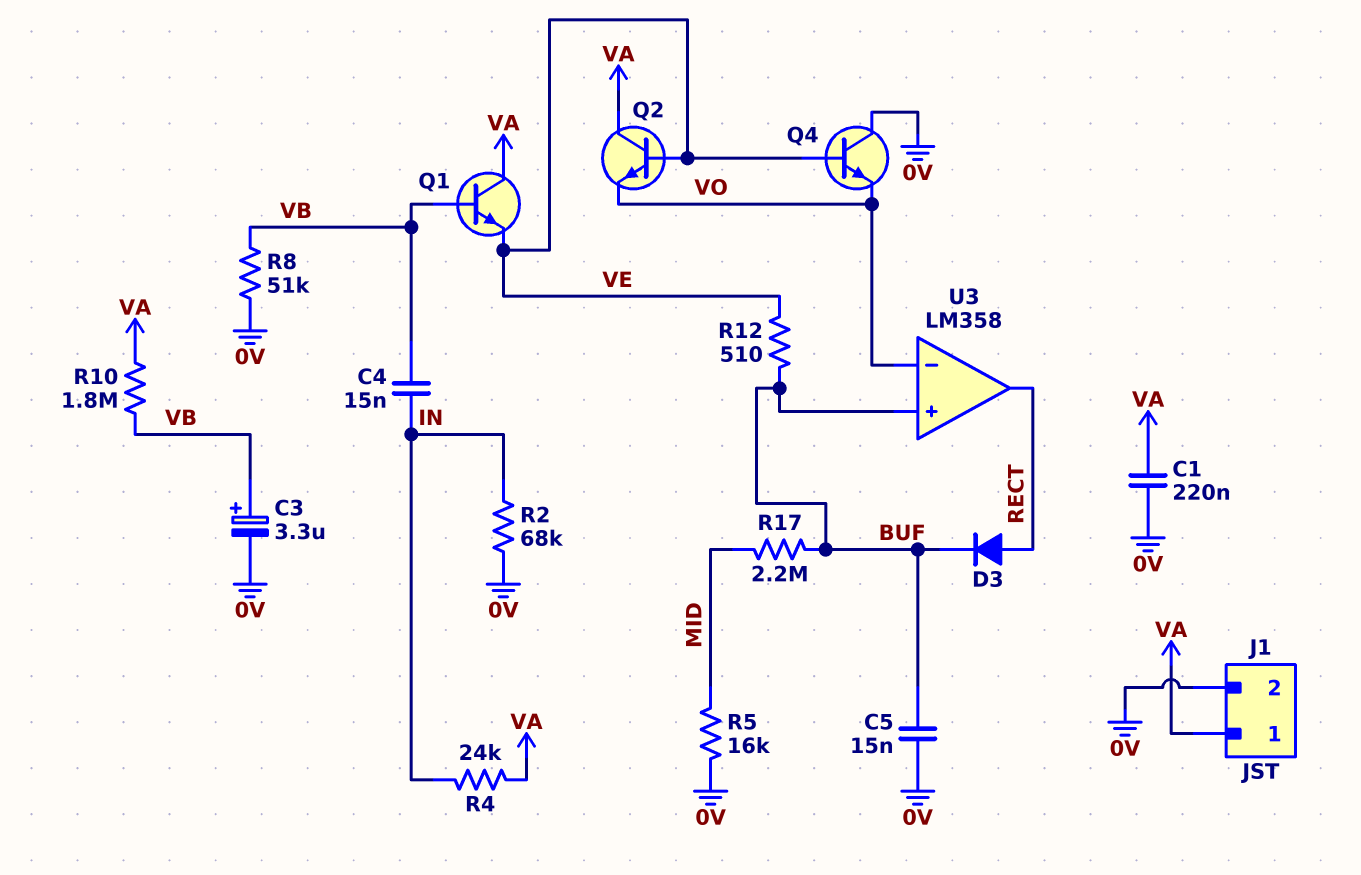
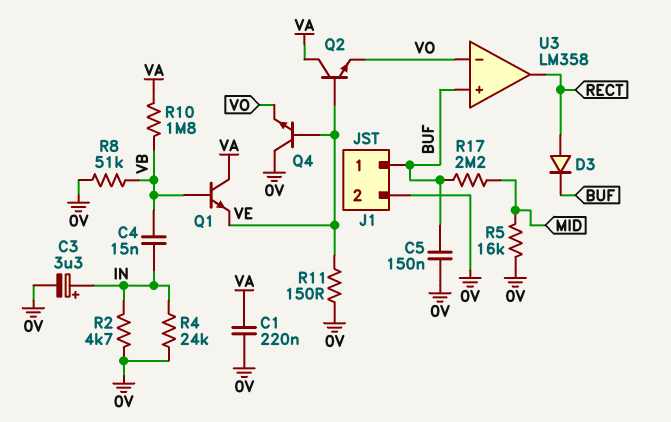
C3: 3.3uF (plus VB, minus 0V) -> 3.3uF (plus IN, minus 0V)
C5: 15nF (0V, BUF) -> 150nF (0V, BUF)
J1 pin 1: VA -> BUF
R2: 68k (0V, IN) -> 4.7k (0V, IN)
R4: 24k (IN, VA) -> 24k (0V, IN)
R11: none -> 150 (0V, VE)
R12: 510 (BUF, VE) -> none

